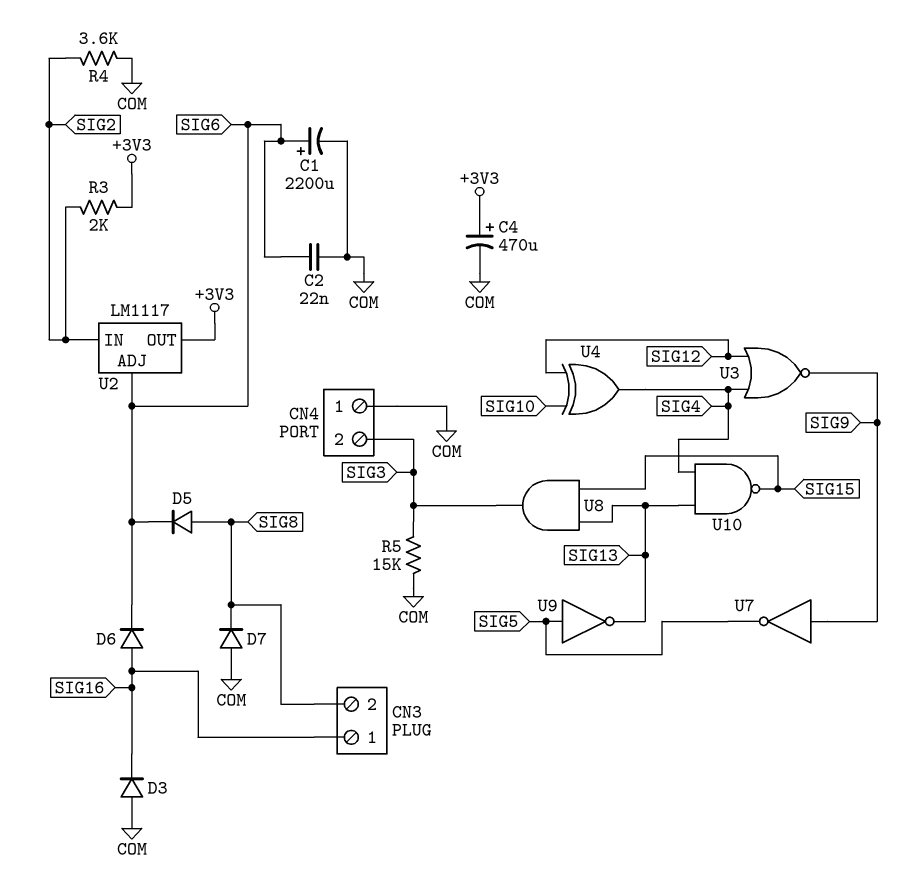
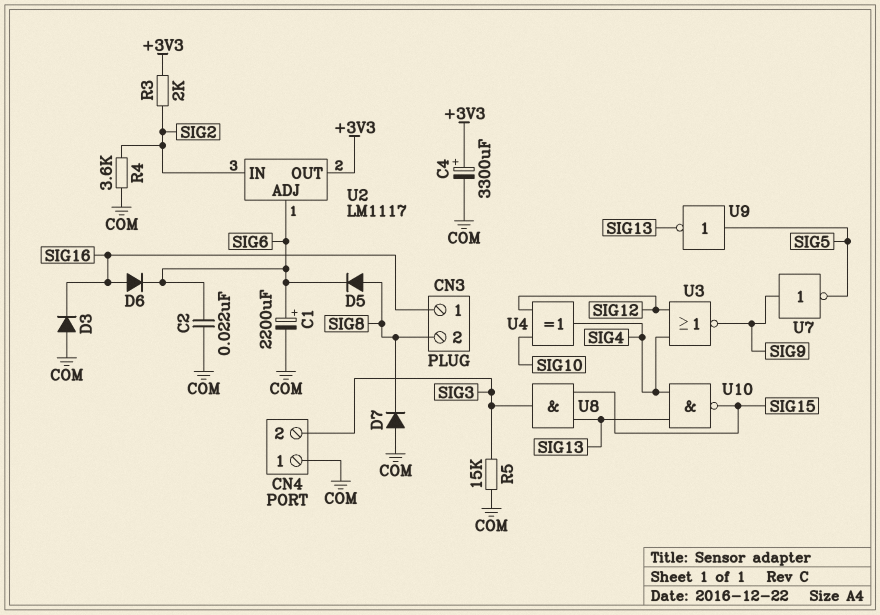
C4: 470uF (plus +3V3, minus COM) -> 3300uF (plus +3V3, minus COM)

